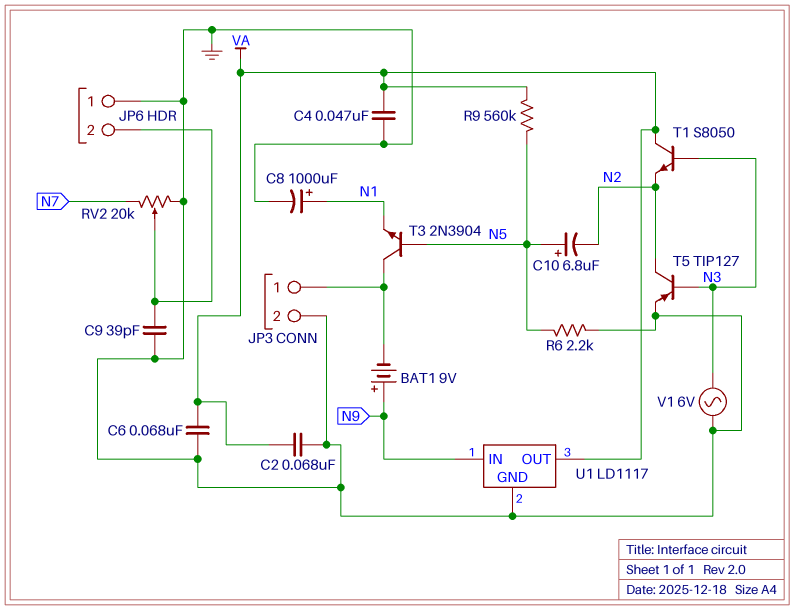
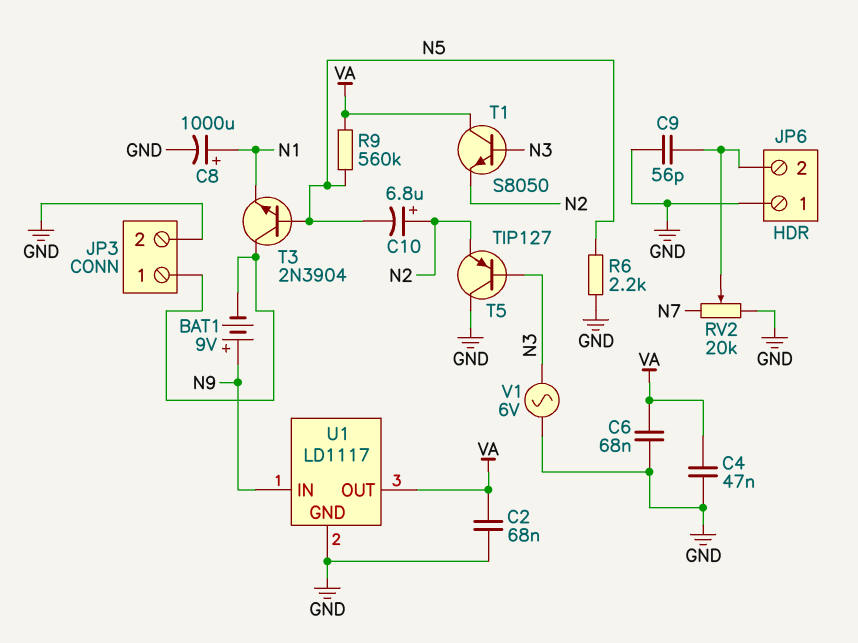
C9: 39pF (GND, JP6/2) -> 56pF (GND, JP6/2)
C10: 6.8uF (plus N5, minus N2) -> 6.8uF (plus N2, minus N5)
T5: PNP TIP127 (B N3, C N2, E GND) -> PNP TIP127 (B N3, C GND, E N2)

